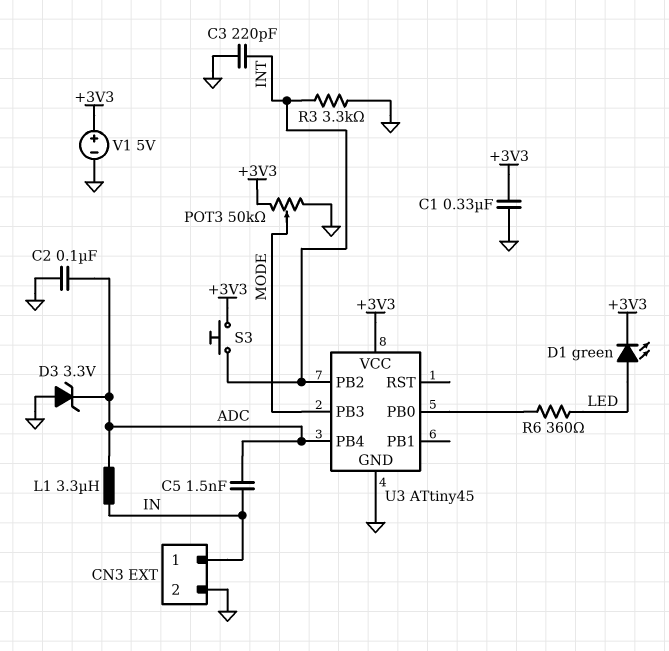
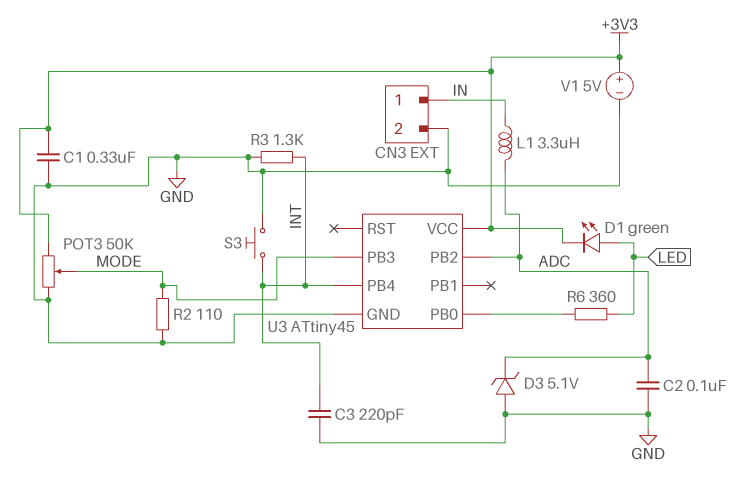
C5: 1.5nF (ADC, IN) -> none
D3: zener 3.3V (A GND, K ADC) -> zener 5.1V (A GND, K ADC)
R2: none -> 110 (GND, MODE)
R3: 3.3k (GND, INT) -> 1.3k (GND, INT)
S3: button (+3V3, INT) -> button (GND, INT)
U3 pin PB2: INT -> ADC
U3 pin PB4: ADC -> INT

